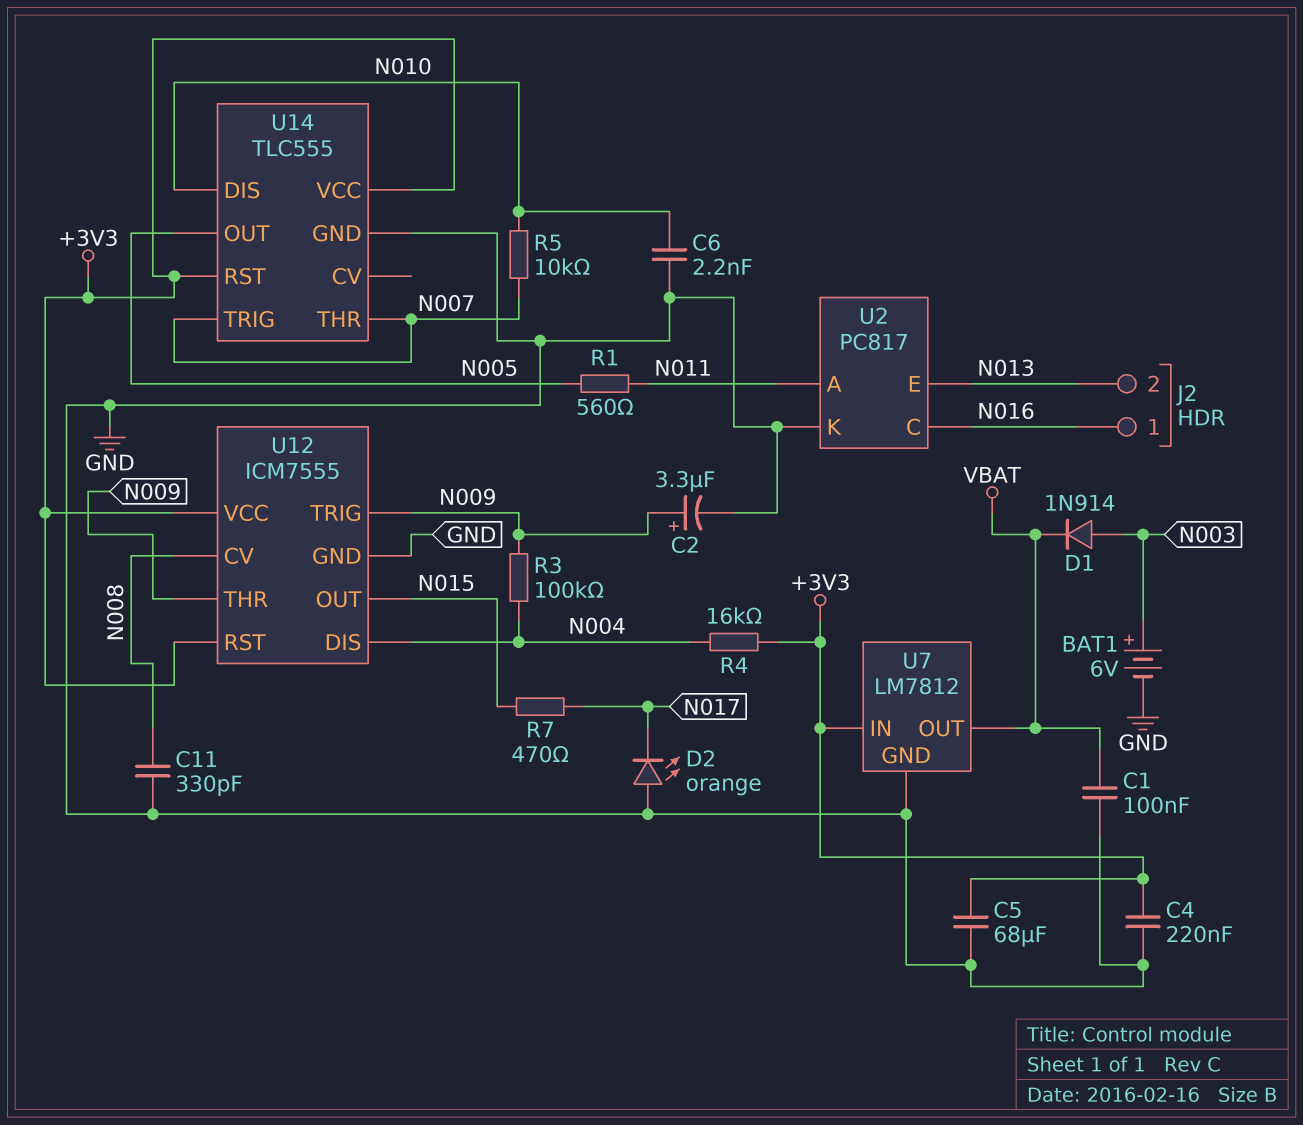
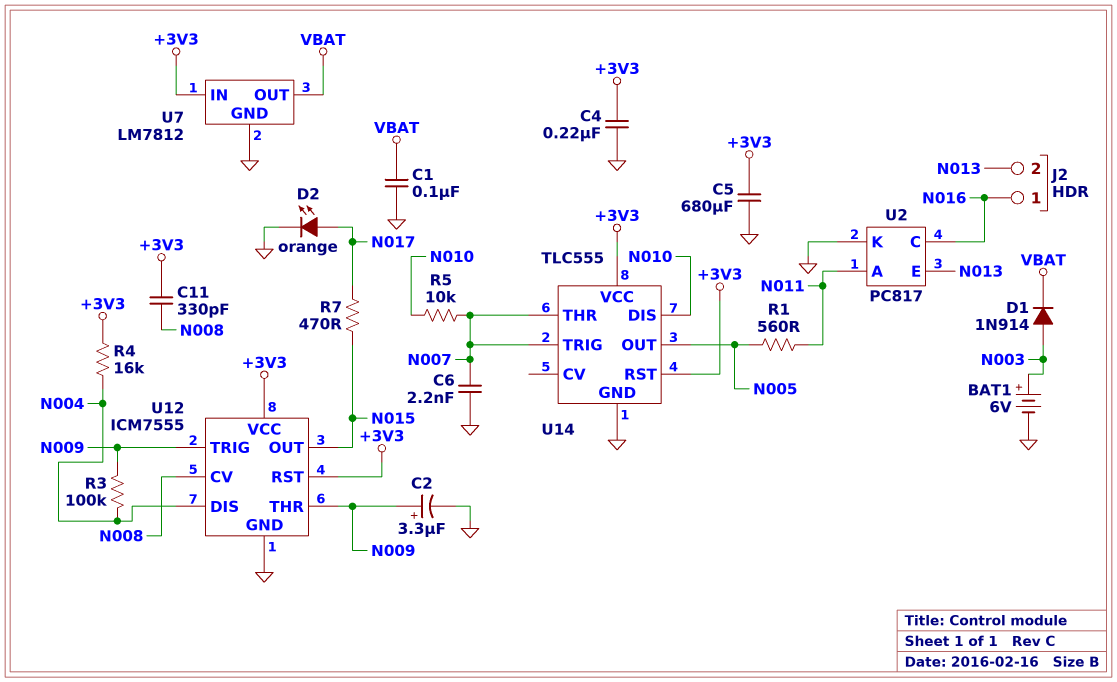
C5: 68uF (+3V3, GND) -> 680uF (+3V3, GND)
C6: 2.2nF (GND, N010) -> 2.2nF (GND, N007)
C11: 330pF (GND, N008) -> 330pF (+3V3, N008)
D2: LED orange (A GND, K N017) -> LED orange (A N017, K GND)

